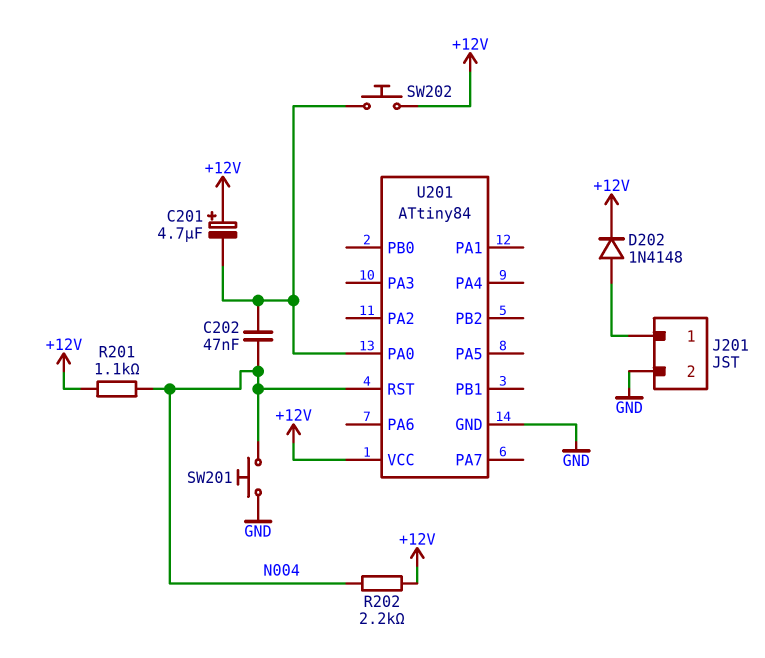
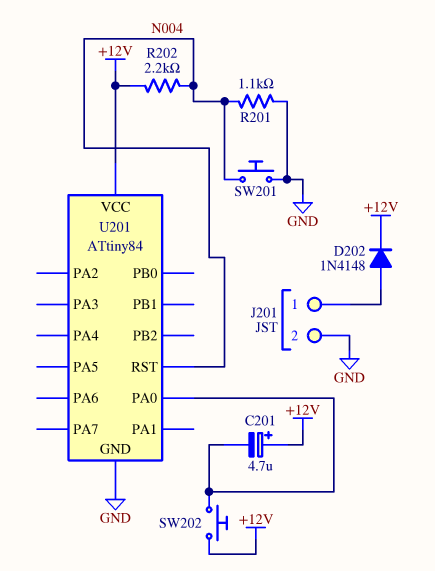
C202: 47nF (N004, U201/PA0) -> none
R201: 1.1k (+12V, N004) -> 1.1k (GND, N004)

